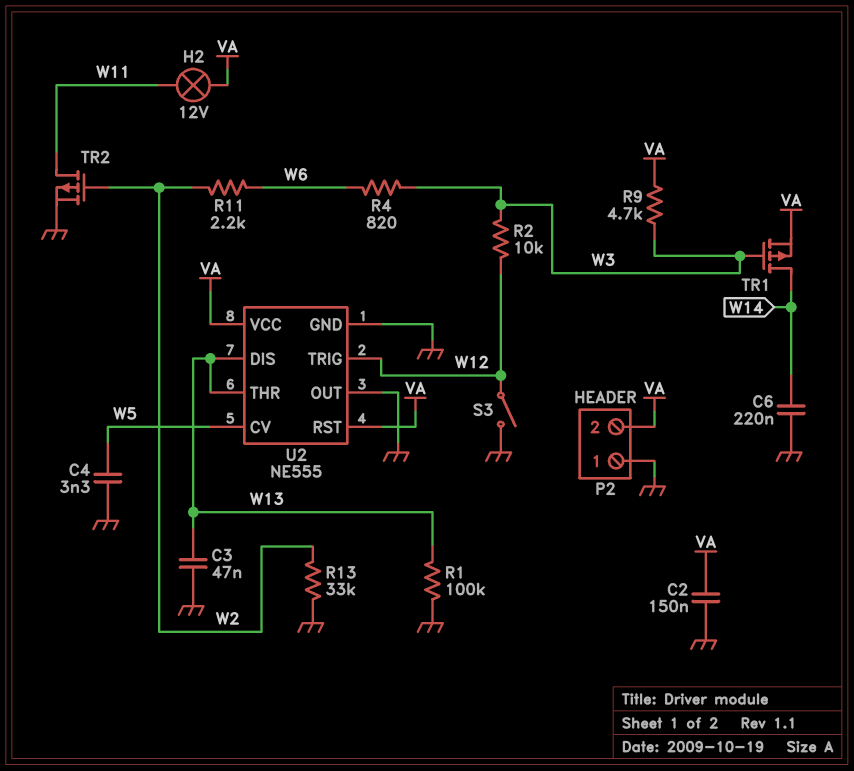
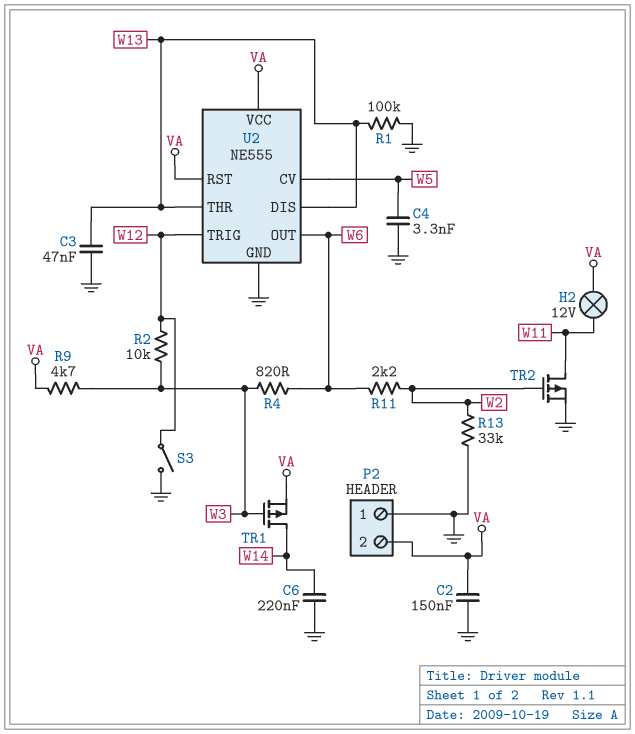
U2 pin OUT: GND -> W6

